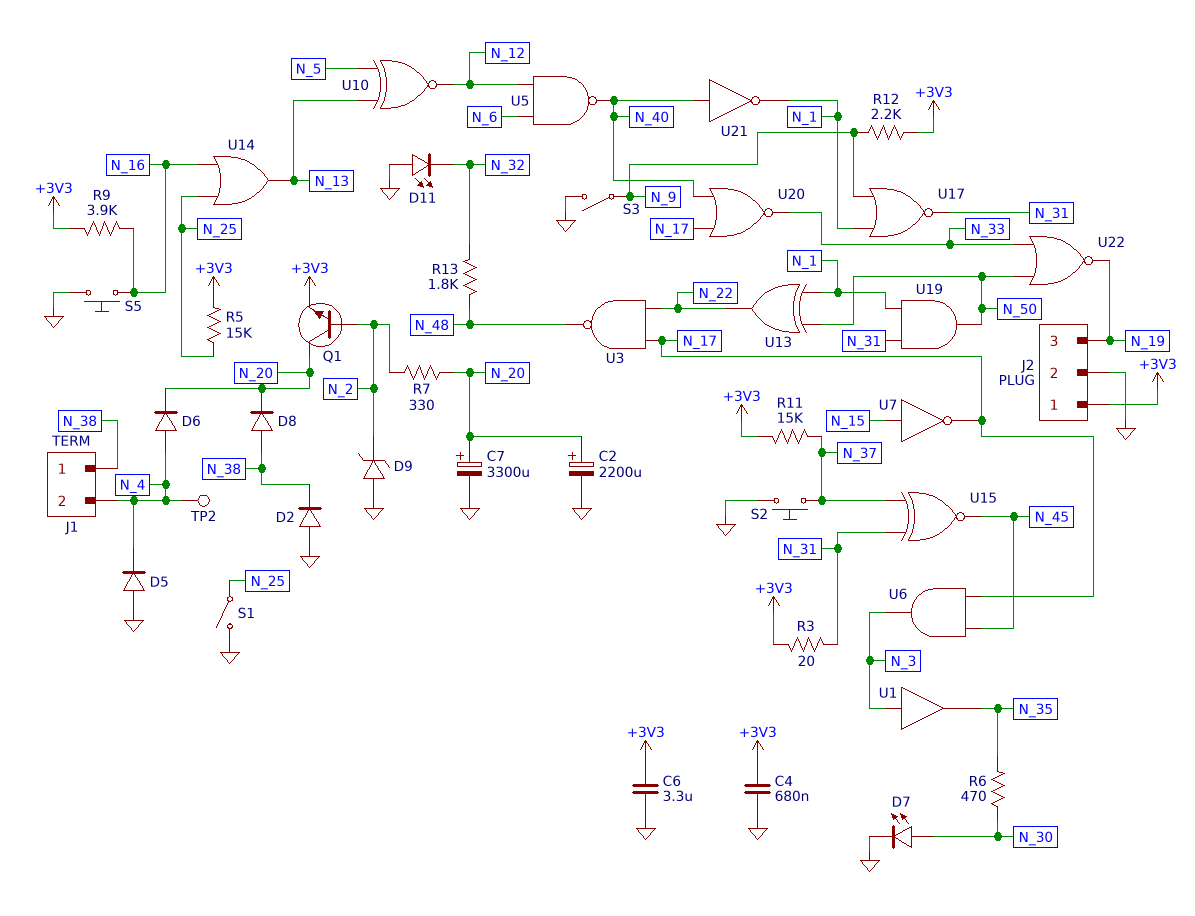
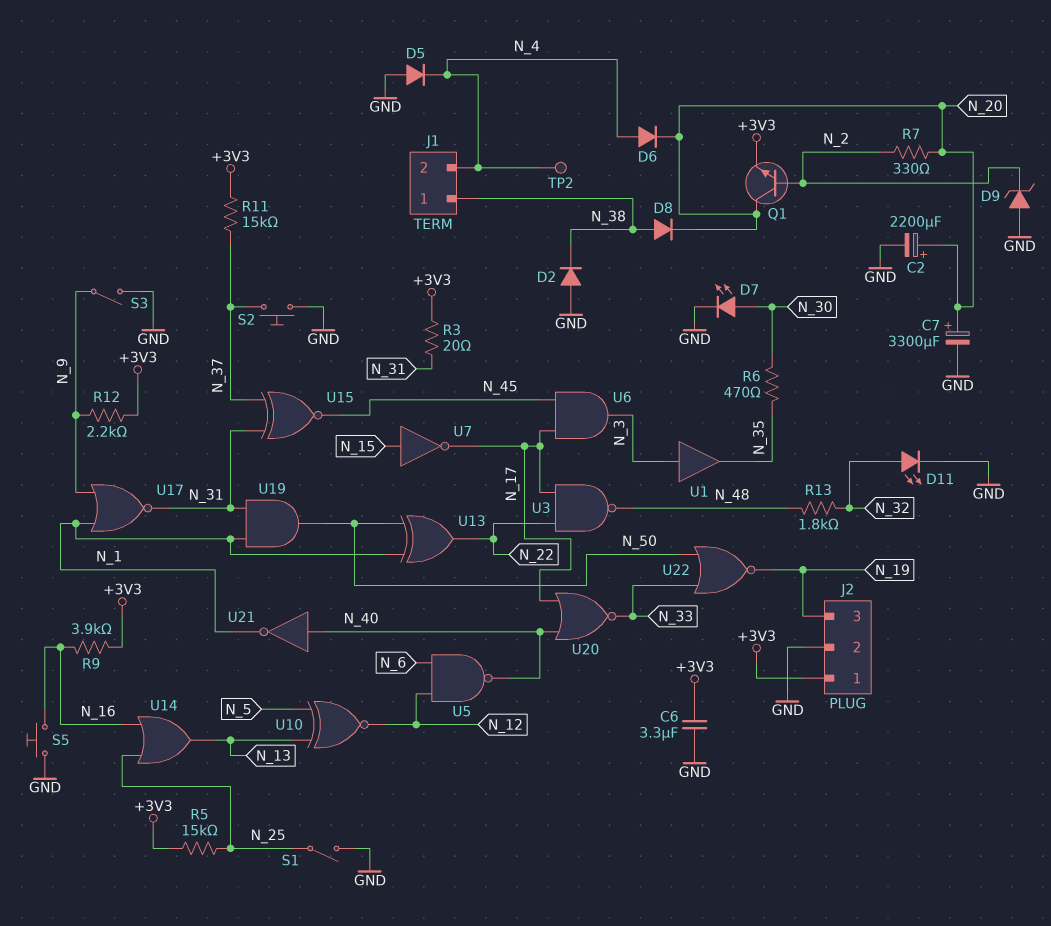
C4: 680nF (+3V3, GND) -> none
D11: LED (A GND, K N_32) -> LED (A N_32, K GND)

